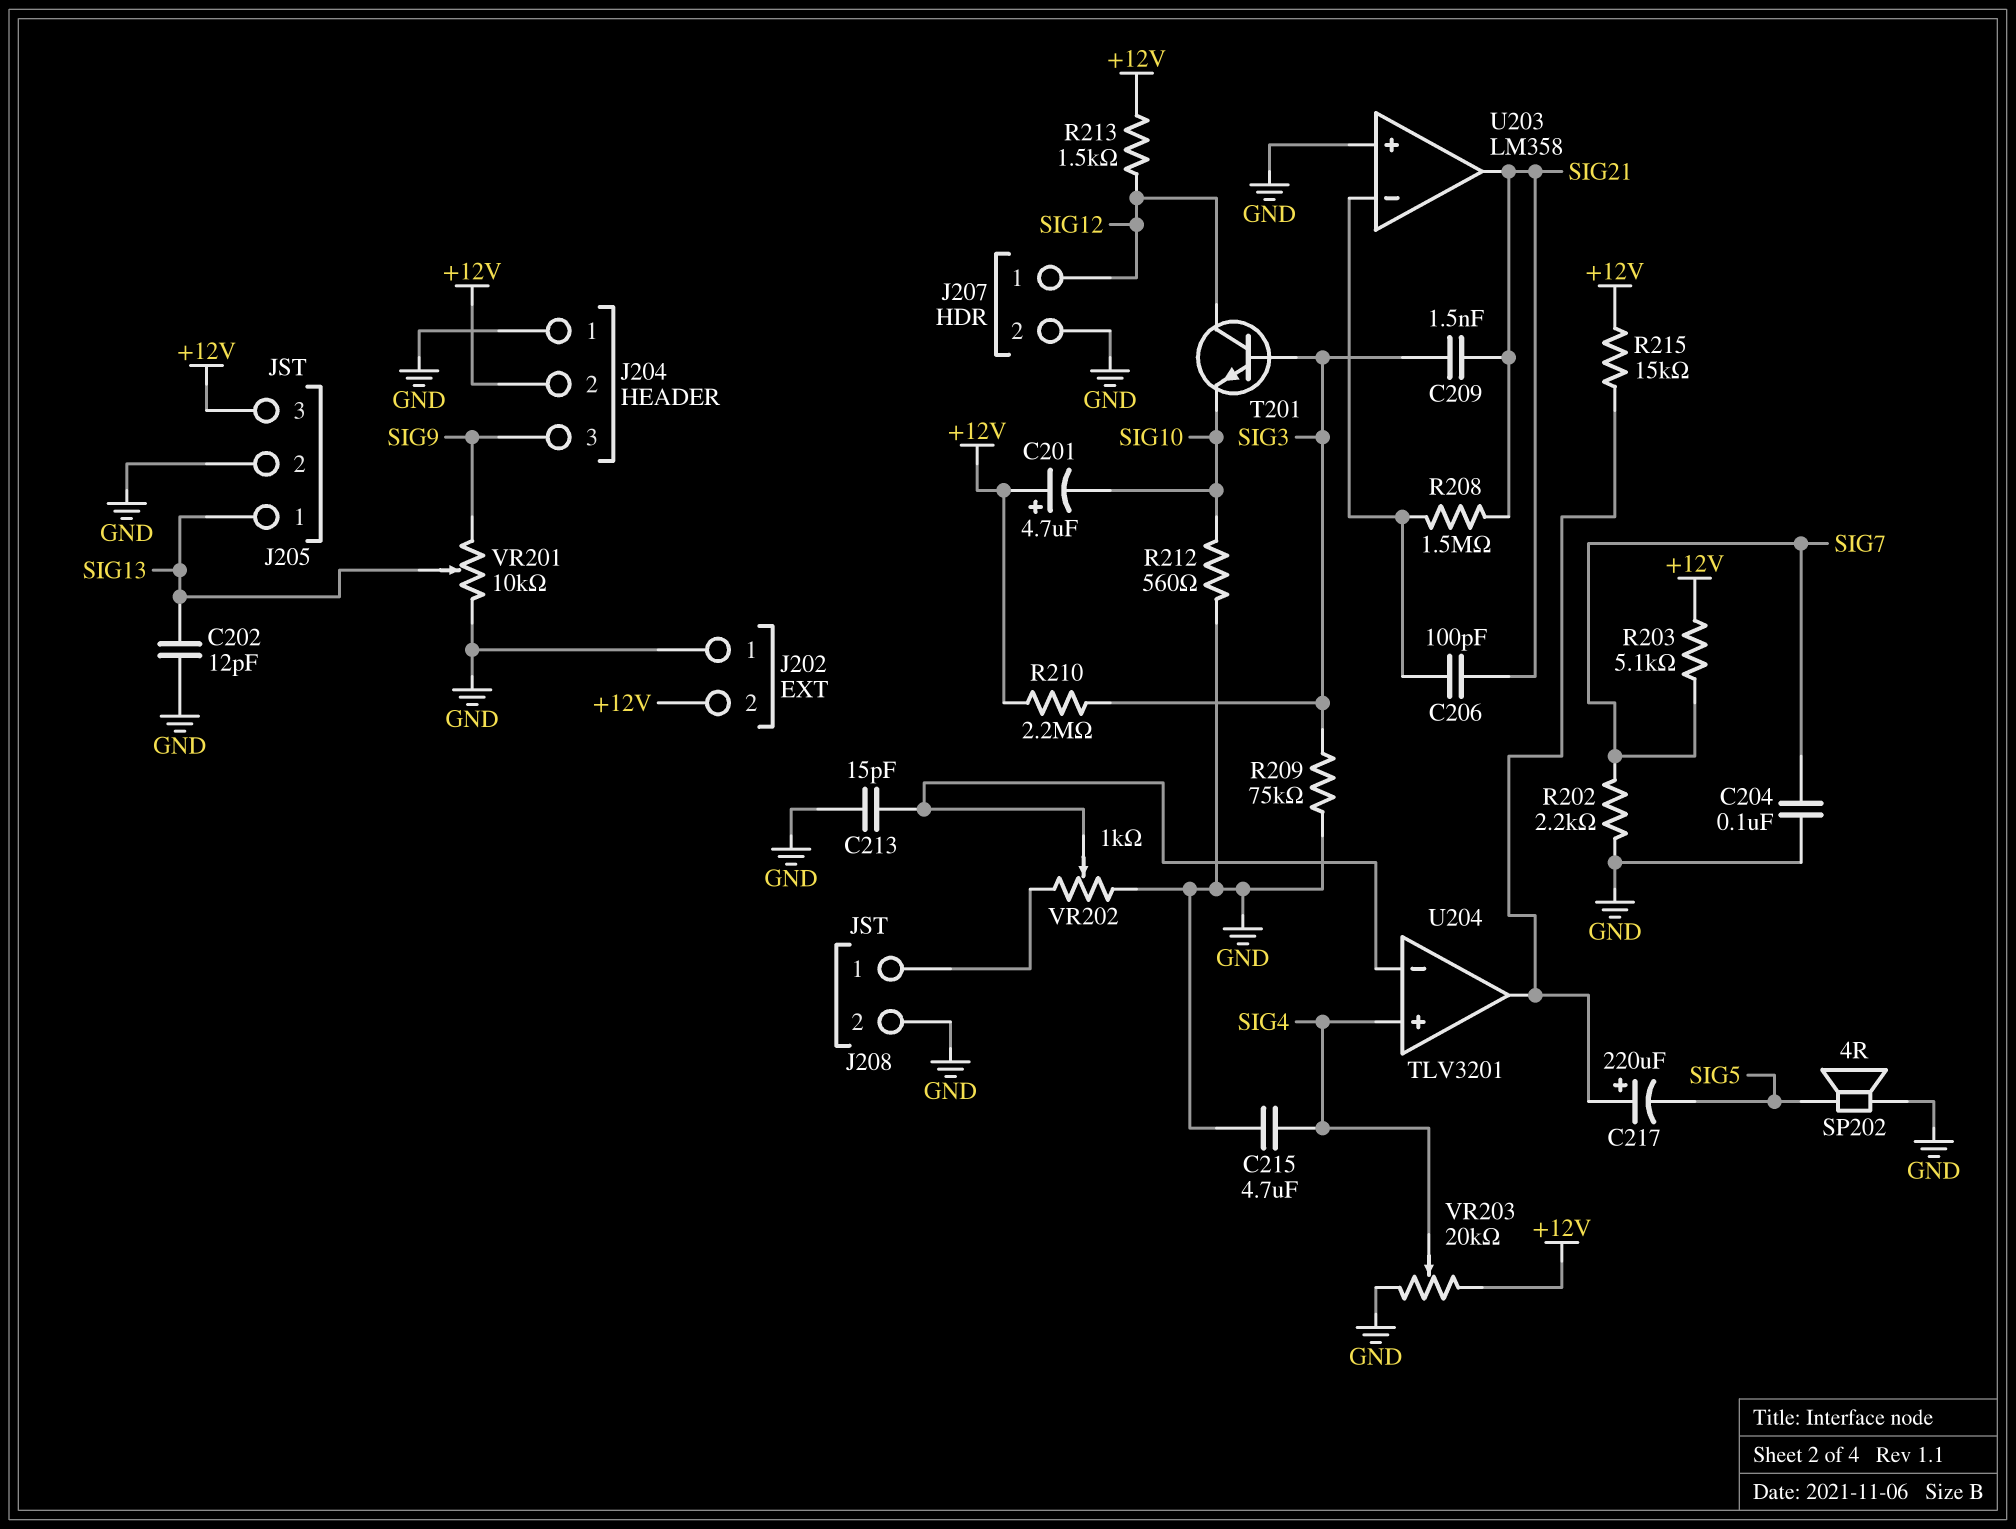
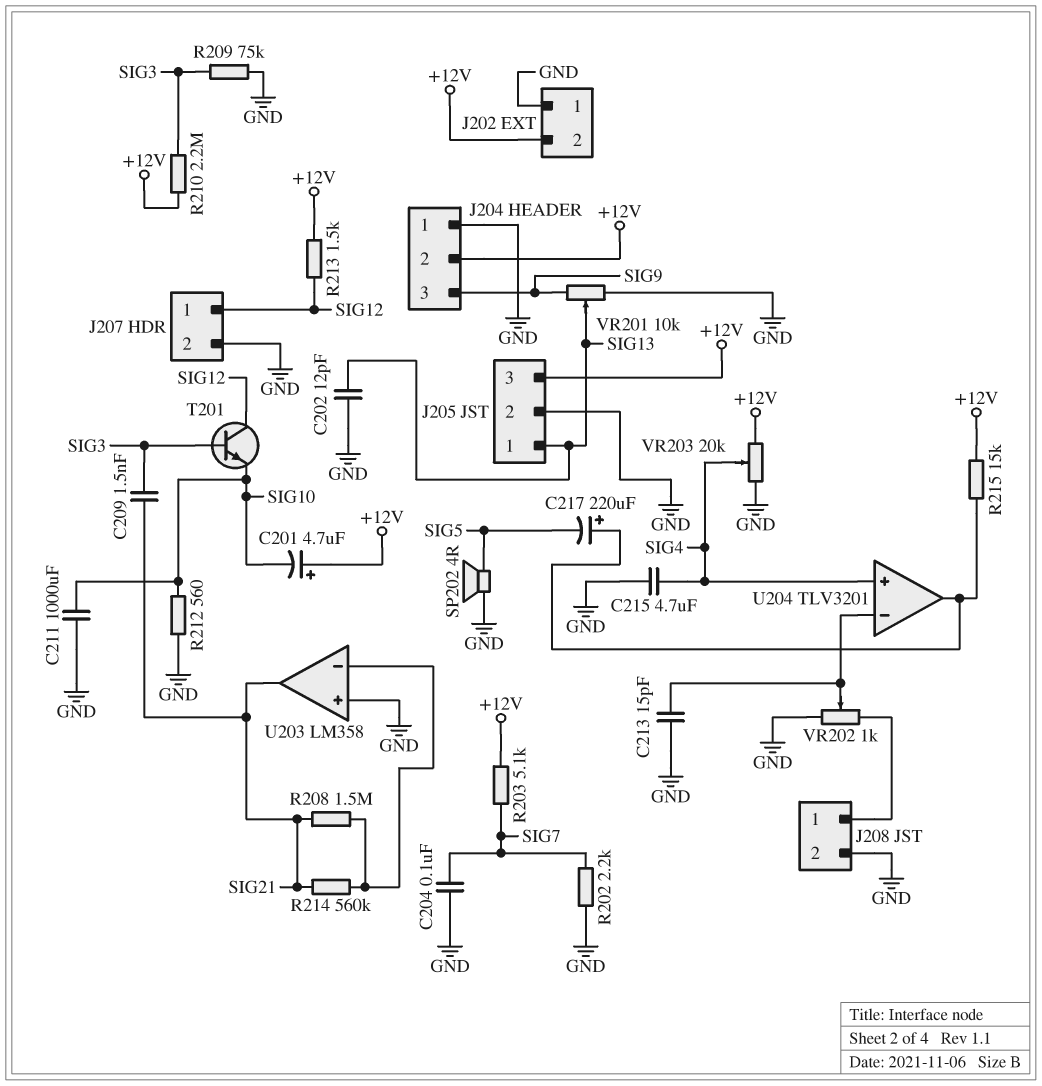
C206: 100pF (SIG21, U203/in-) -> none
C211: none -> 1000uF (GND, SIG10)
R214: none -> 560k (SIG21, U203/in-)

